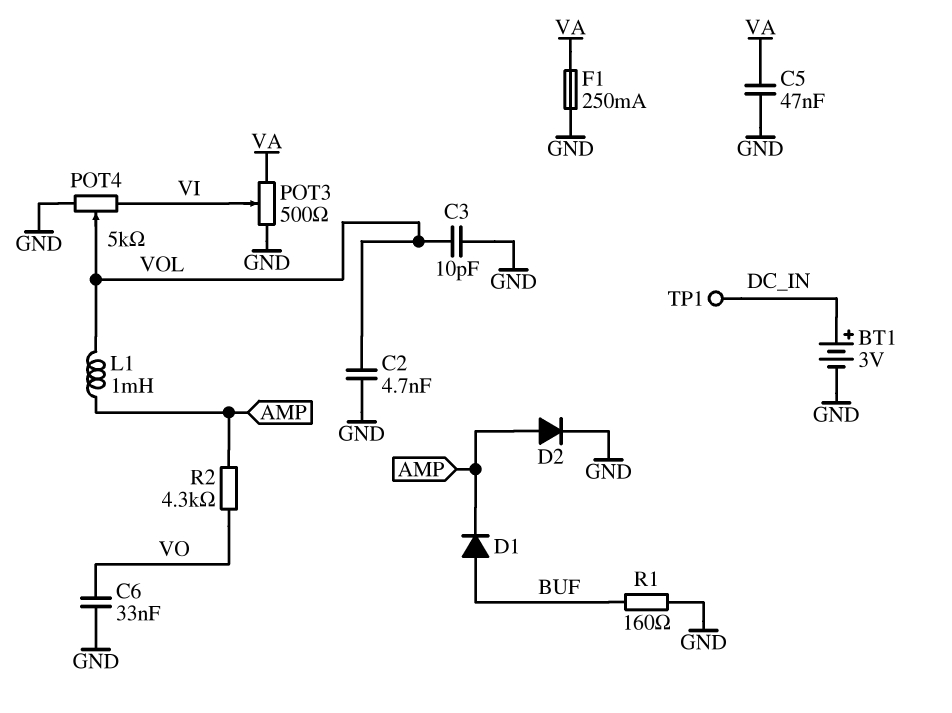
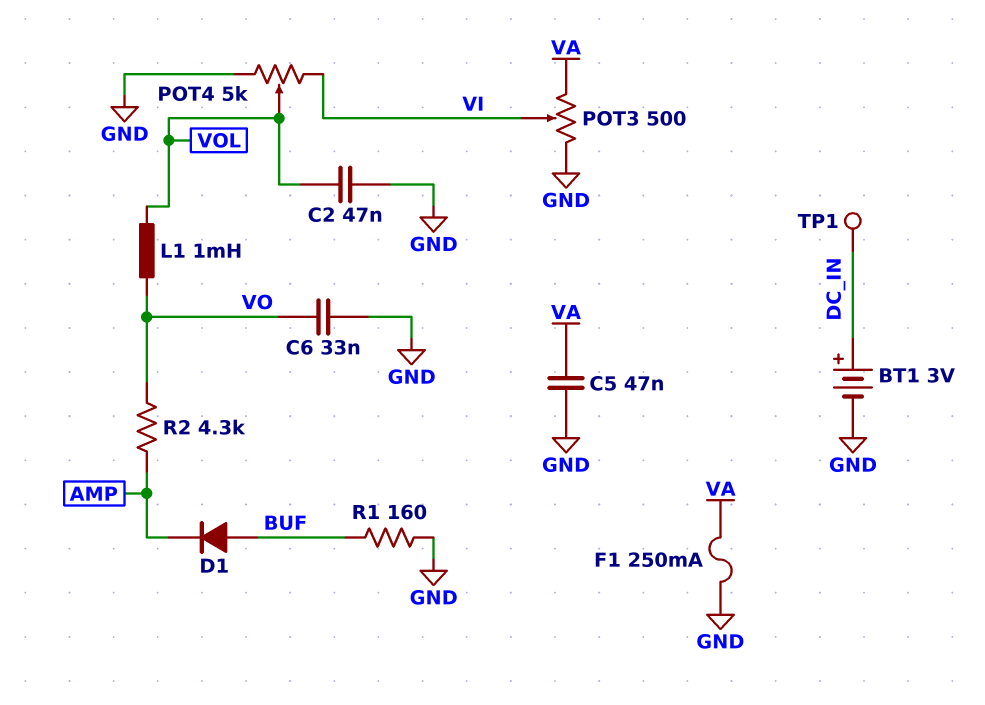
C2: 4.7nF (GND, VOL) -> 47nF (GND, VOL)
C3: 10pF (GND, VOL) -> none
D2: diode (A AMP, K GND) -> none
L1: 1mH (AMP, VOL) -> 1mH (VO, VOL)

